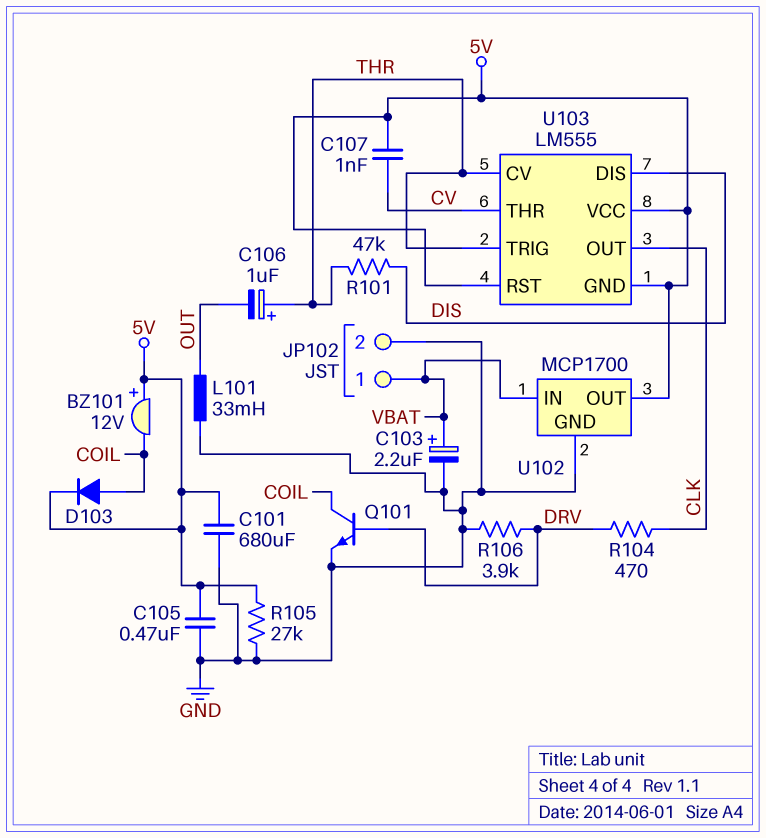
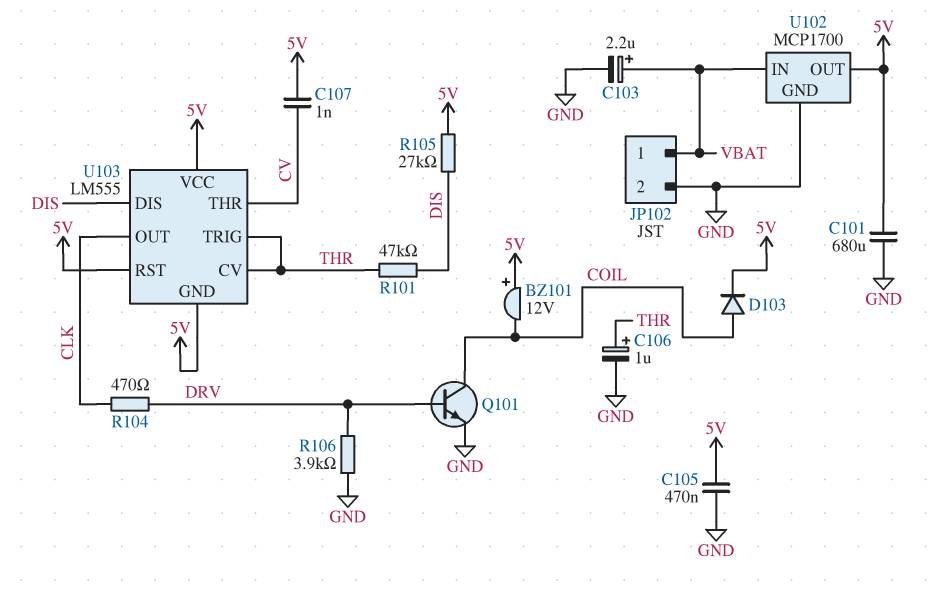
C106: 1uF (plus THR, minus OUT) -> 1uF (plus THR, minus GND)
L101: 33mH (GND, OUT) -> none
R105: 27k (5V, GND) -> 27k (5V, DIS)

